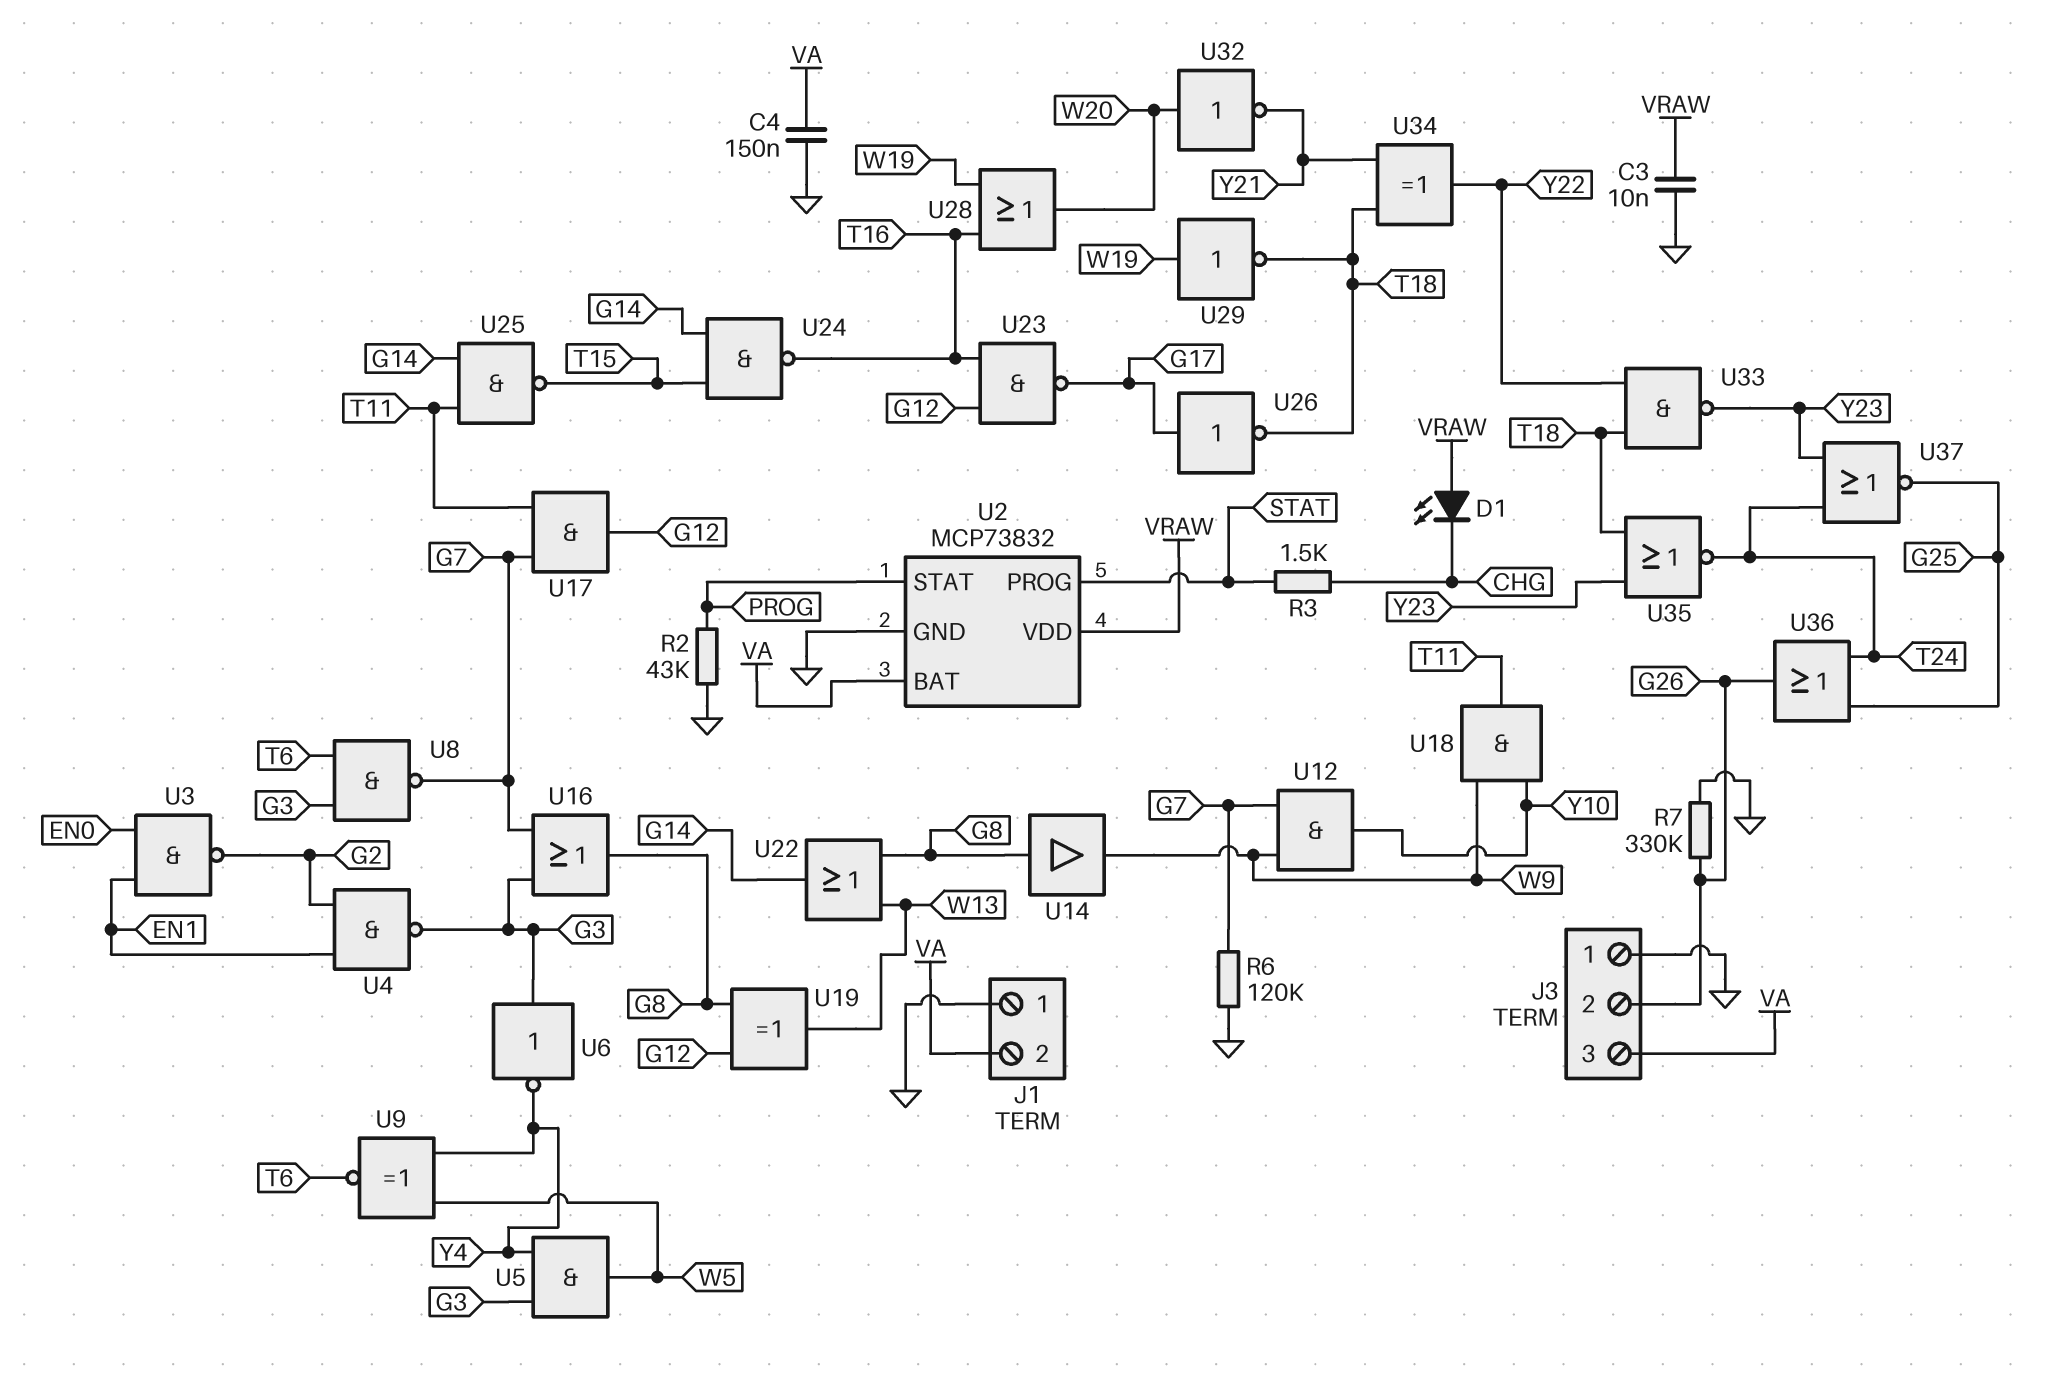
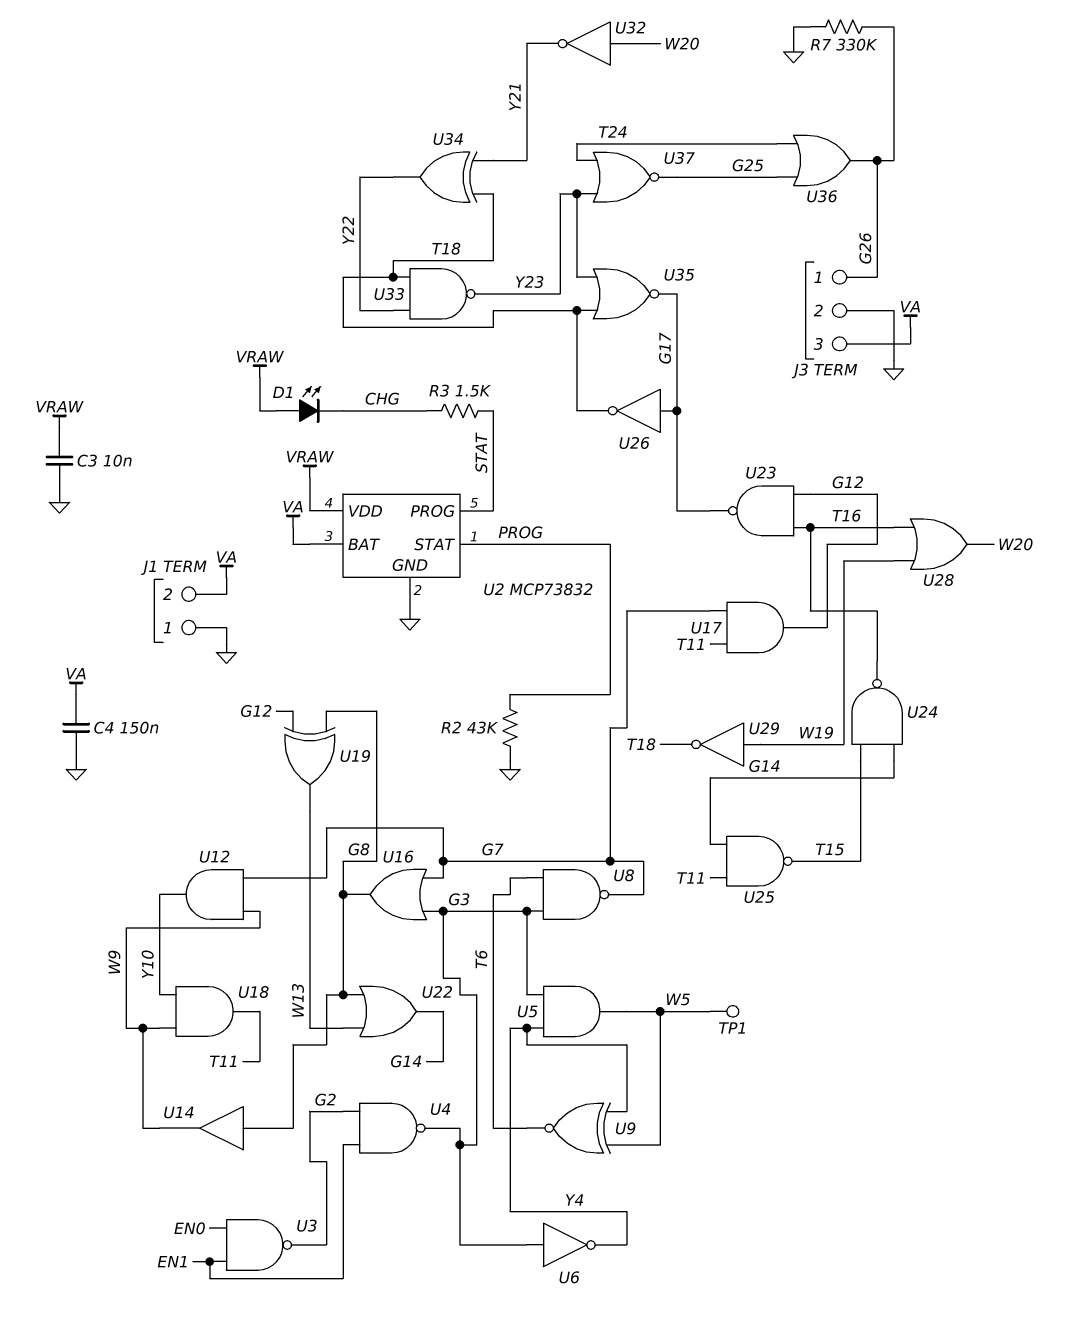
J3 pin 1: GND -> G26
J3 pin 2: G26 -> GND
R6: 120k (G7, GND) -> none
TP1: none -> test point (W5)
U35: NOR (in T18, in Y23, out T24) -> NOR (in T18, in Y23, out G17)

